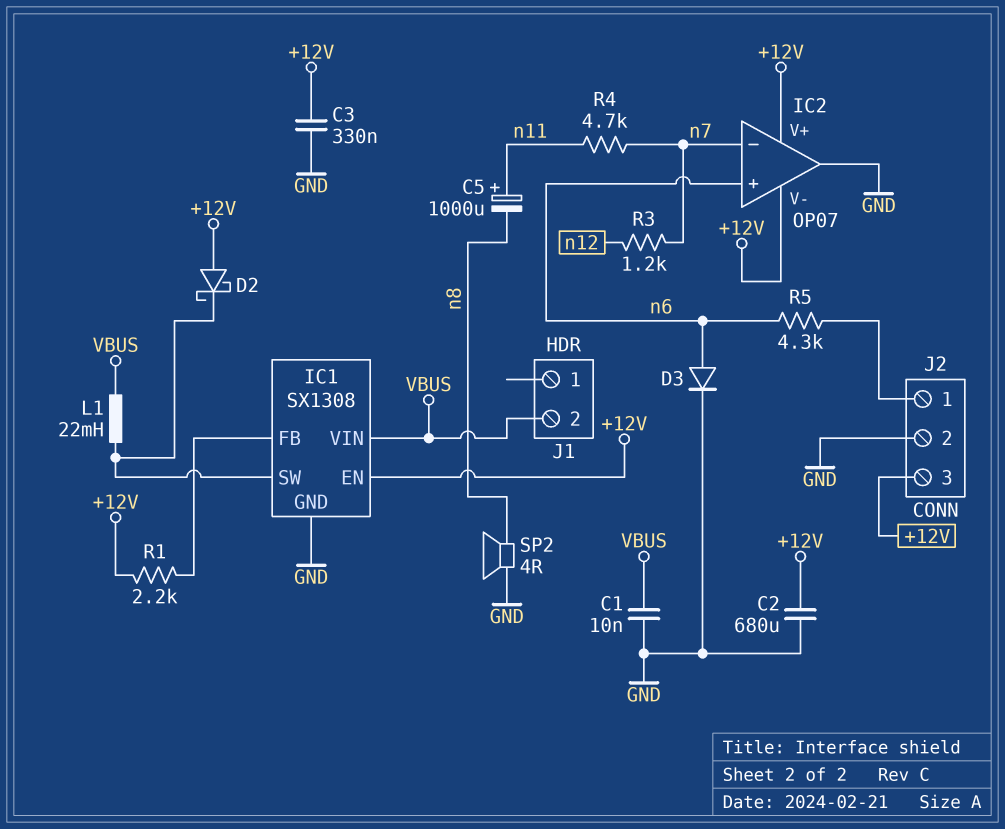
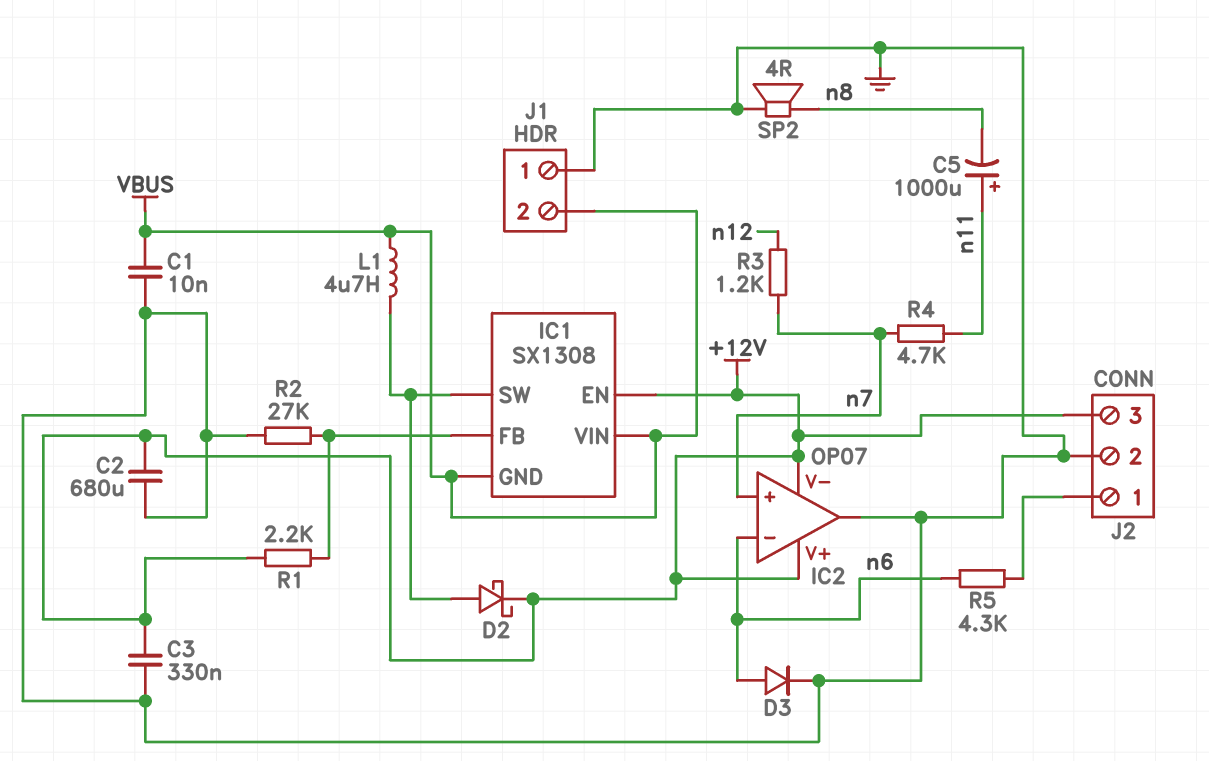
D2: schottky (A +12V, K IC1/SW) -> schottky (A IC1/SW, K +12V)
IC1 pin GND: GND -> VBUS
IC2 pin in+: n6 -> n7
IC2 pin in-: n7 -> n6
J1 pin 1: none -> GND
L1: 22mH (IC1/SW, VBUS) -> 4.7uH (IC1/SW, VBUS)
R2: none -> 27k (GND, IC1/FB)

